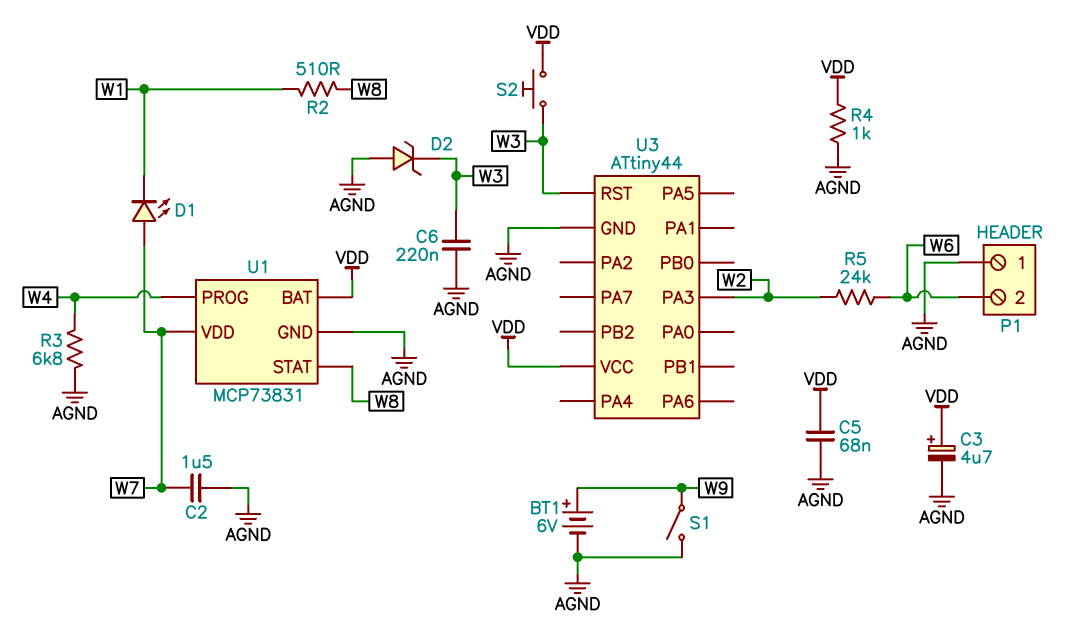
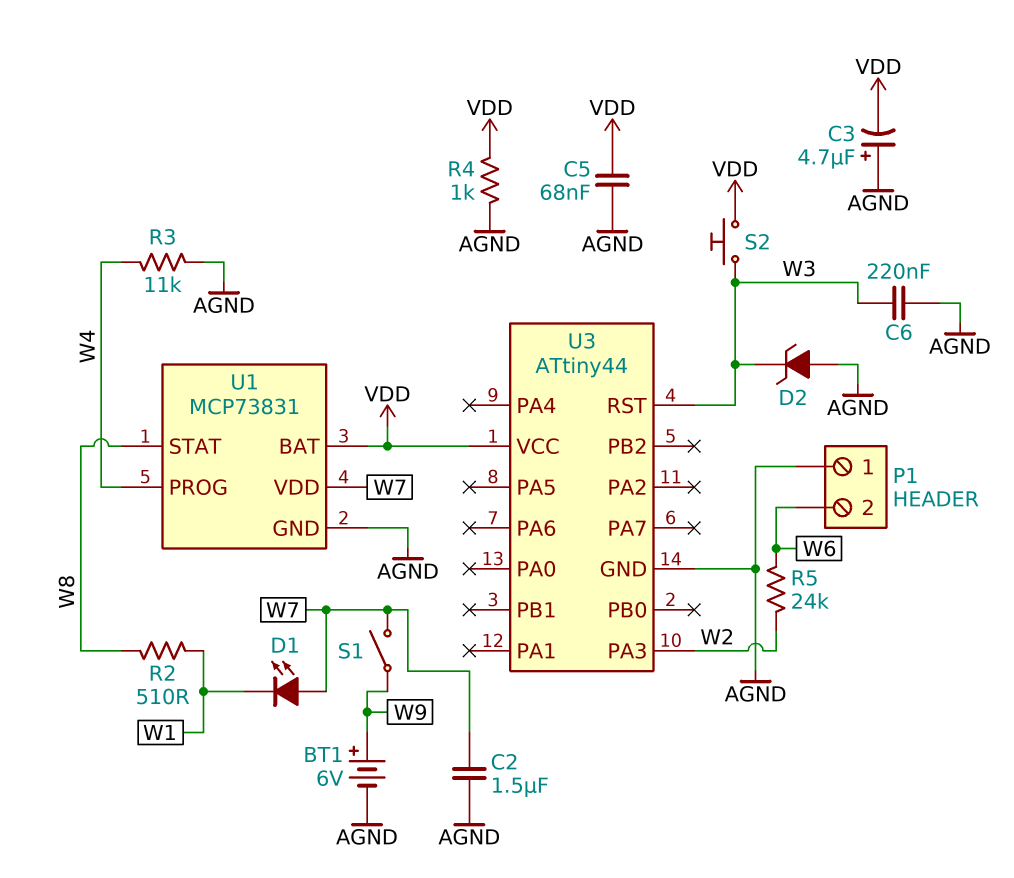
C3: 4.7uF (plus VDD, minus AGND) -> 4.7uF (plus AGND, minus VDD)
R3: 6.8k (AGND, W4) -> 11k (AGND, W4)
S1: switch (AGND, W9) -> switch (W7, W9)

